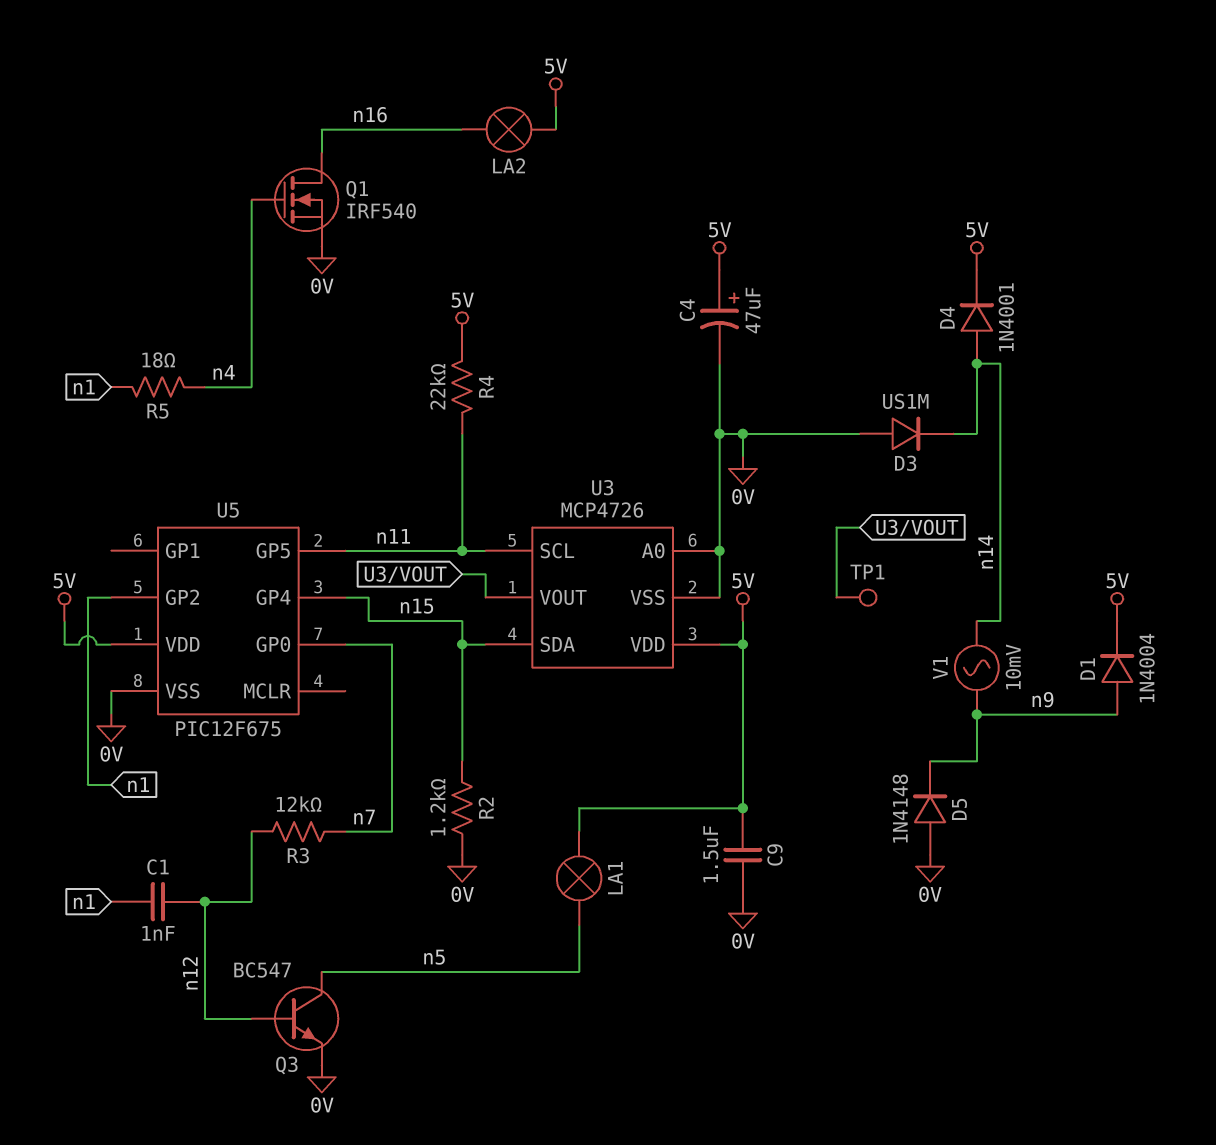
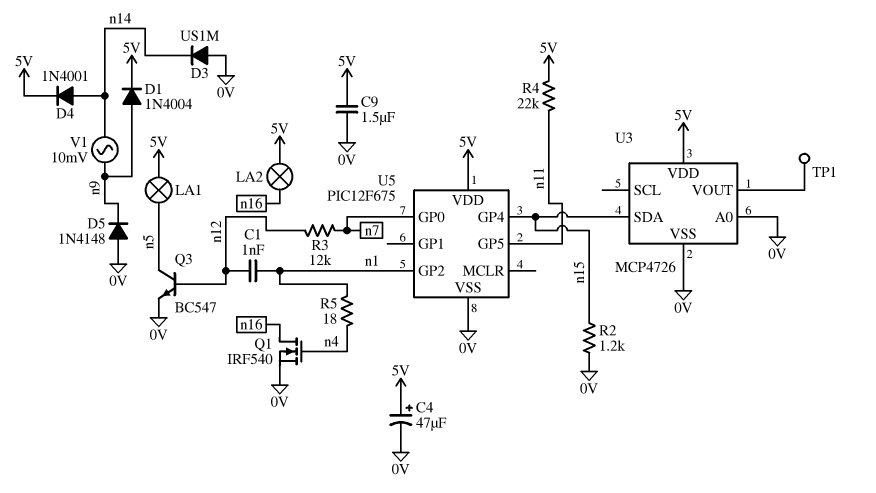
U3 pin SCL: n11 -> none

